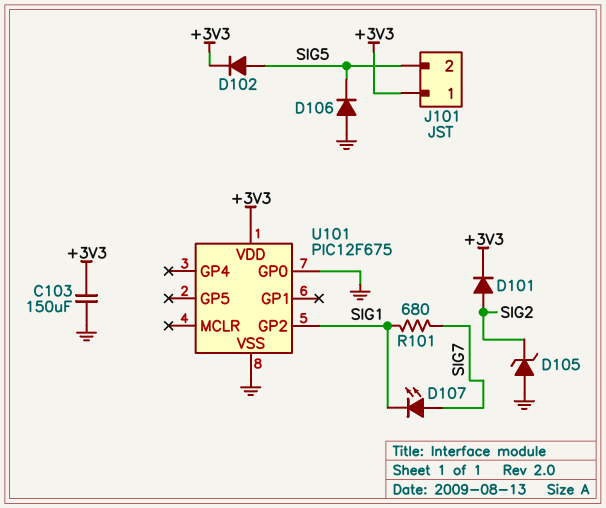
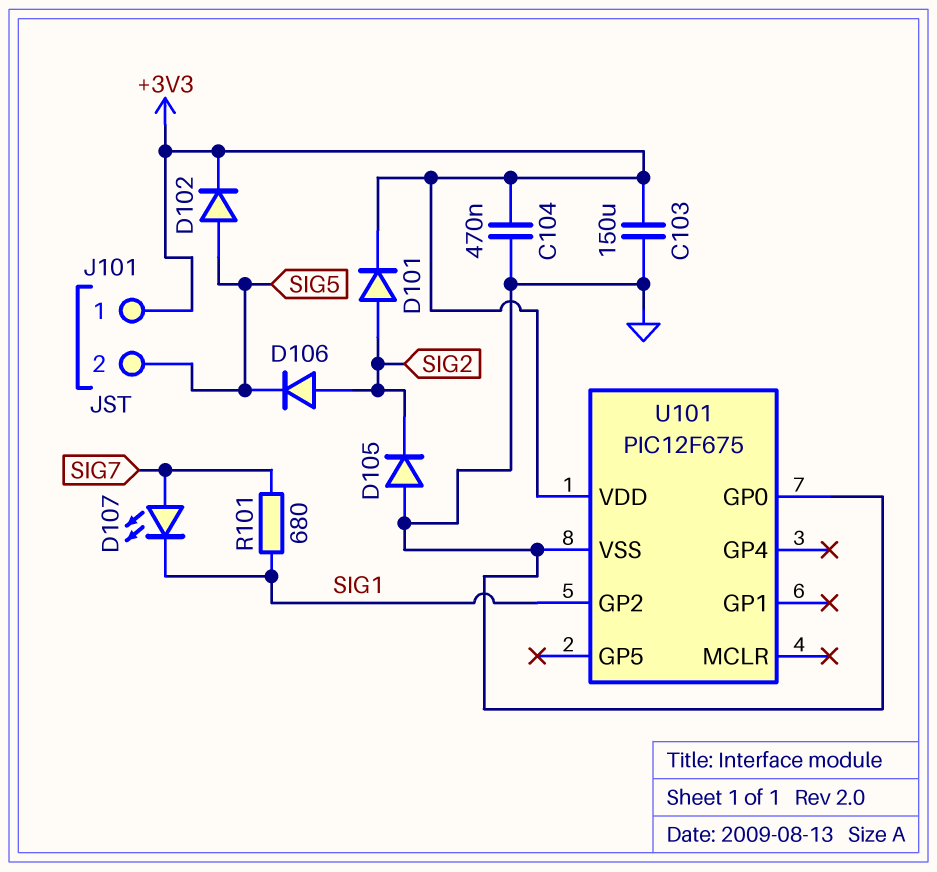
C104: none -> 470nF (+3V3, GND)
D105: zener (A GND, K SIG2) -> diode (A GND, K SIG2)
D106: diode (A GND, K SIG5) -> diode (A SIG2, K SIG5)

